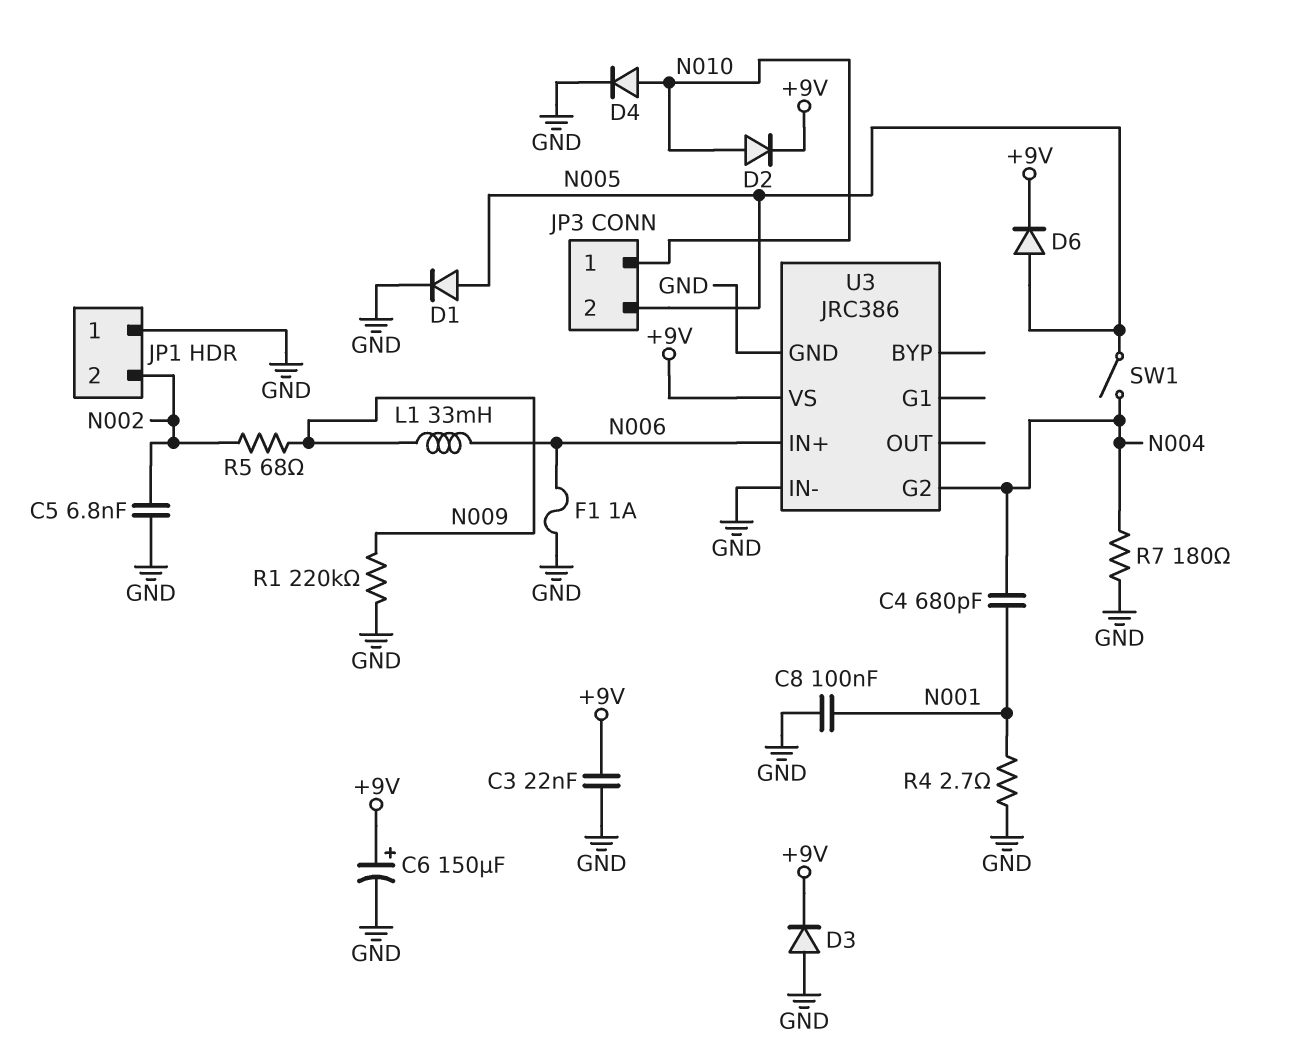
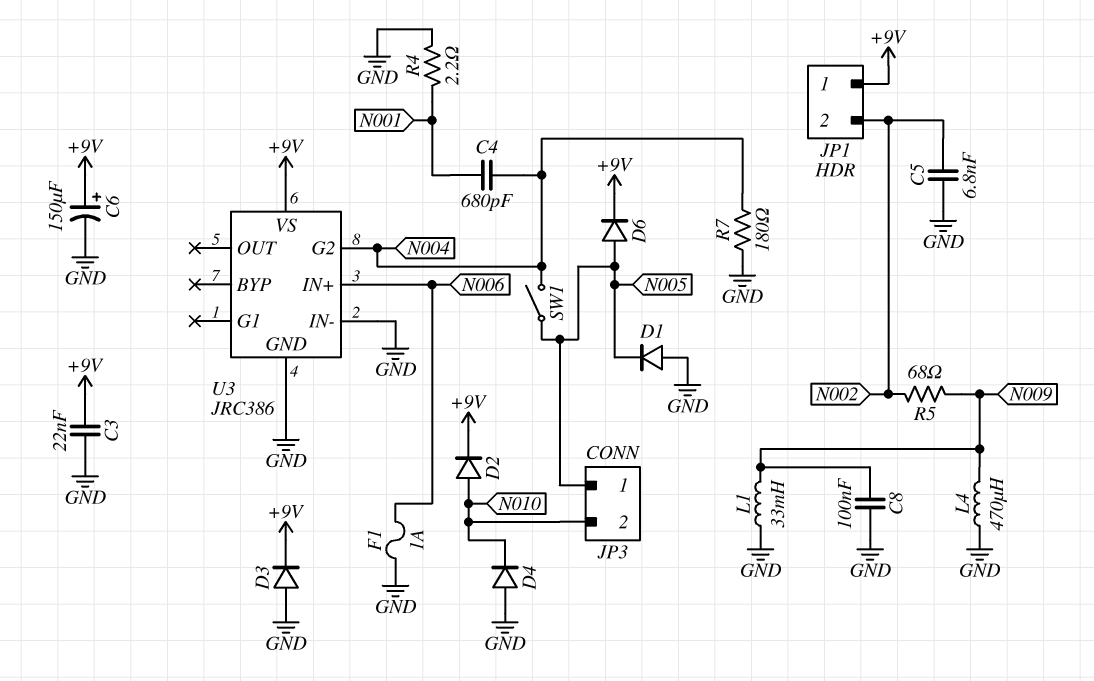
C8: 100nF (GND, N001) -> 100nF (GND, N009)
D1: diode (A N005, K GND) -> diode (A GND, K N005)
D4: diode (A N010, K GND) -> diode (A GND, K N010)
JP1 pin 1: GND -> +9V
JP3 pin 1: N010 -> N005
JP3 pin 2: N005 -> N010
L1: 33mH (N006, N009) -> 33mH (GND, N009)
L4: none -> 470uH (GND, N009)
R1: 220k (GND, N009) -> none
R4: 2.7 (GND, N001) -> 2.2 (GND, N001)

